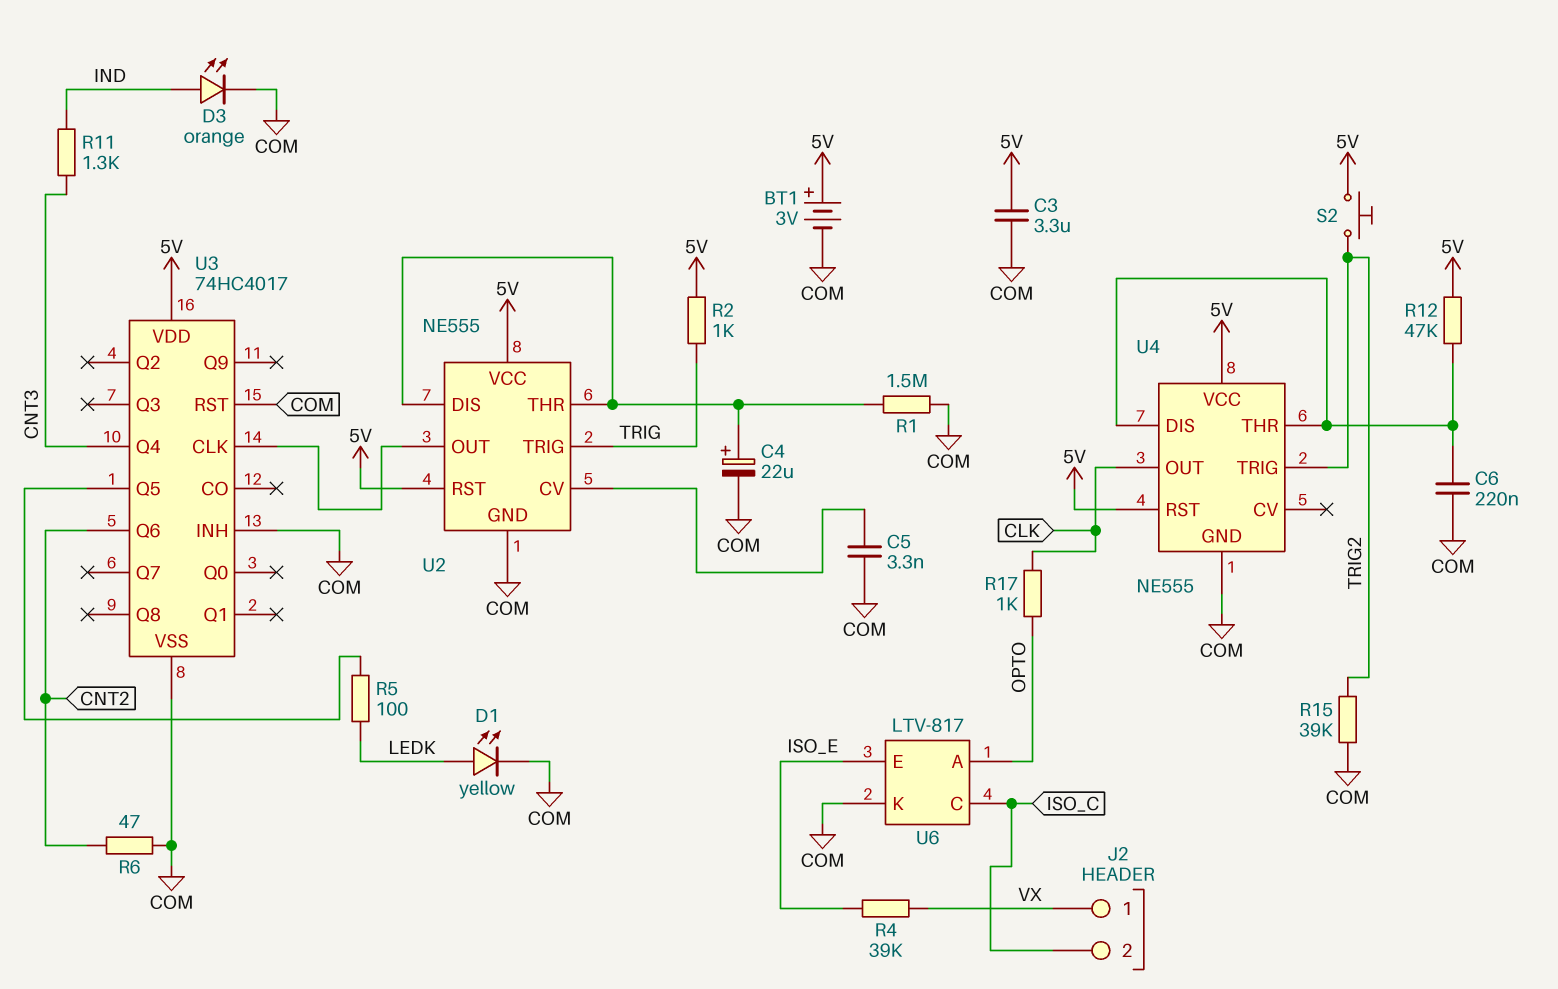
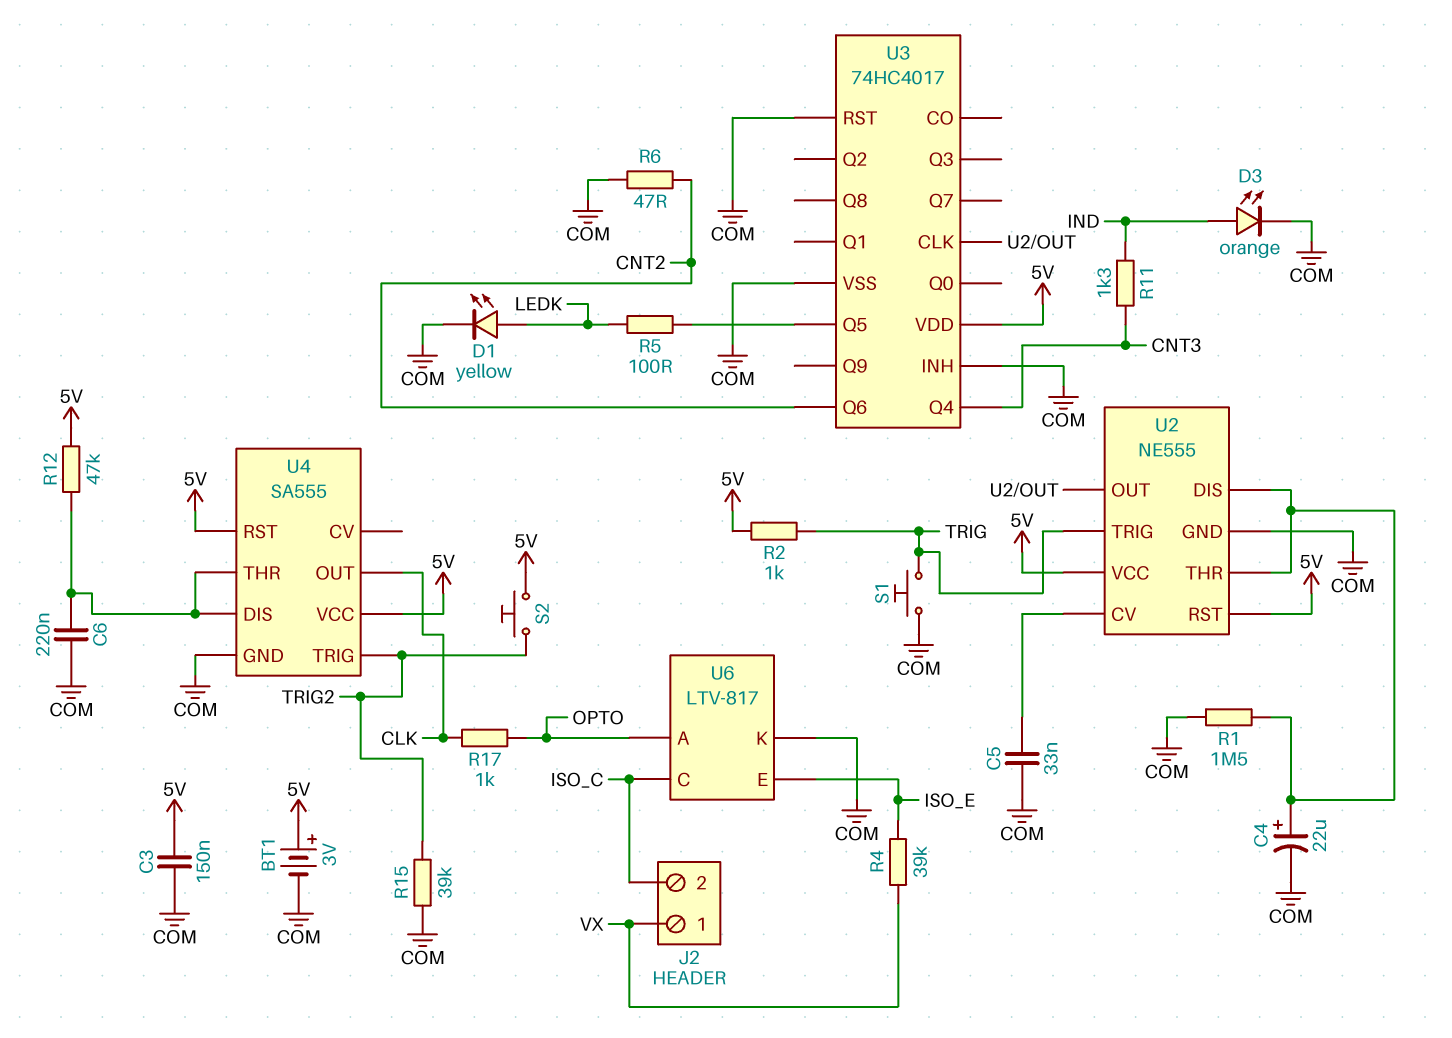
C3: 3.3uF (5V, COM) -> 150nF (5V, COM)
C5: 3.3nF (COM, U2/CV) -> 33nF (COM, U2/CV)
S1: none -> button (COM, TRIG)
U4: NE555 -> SA555

